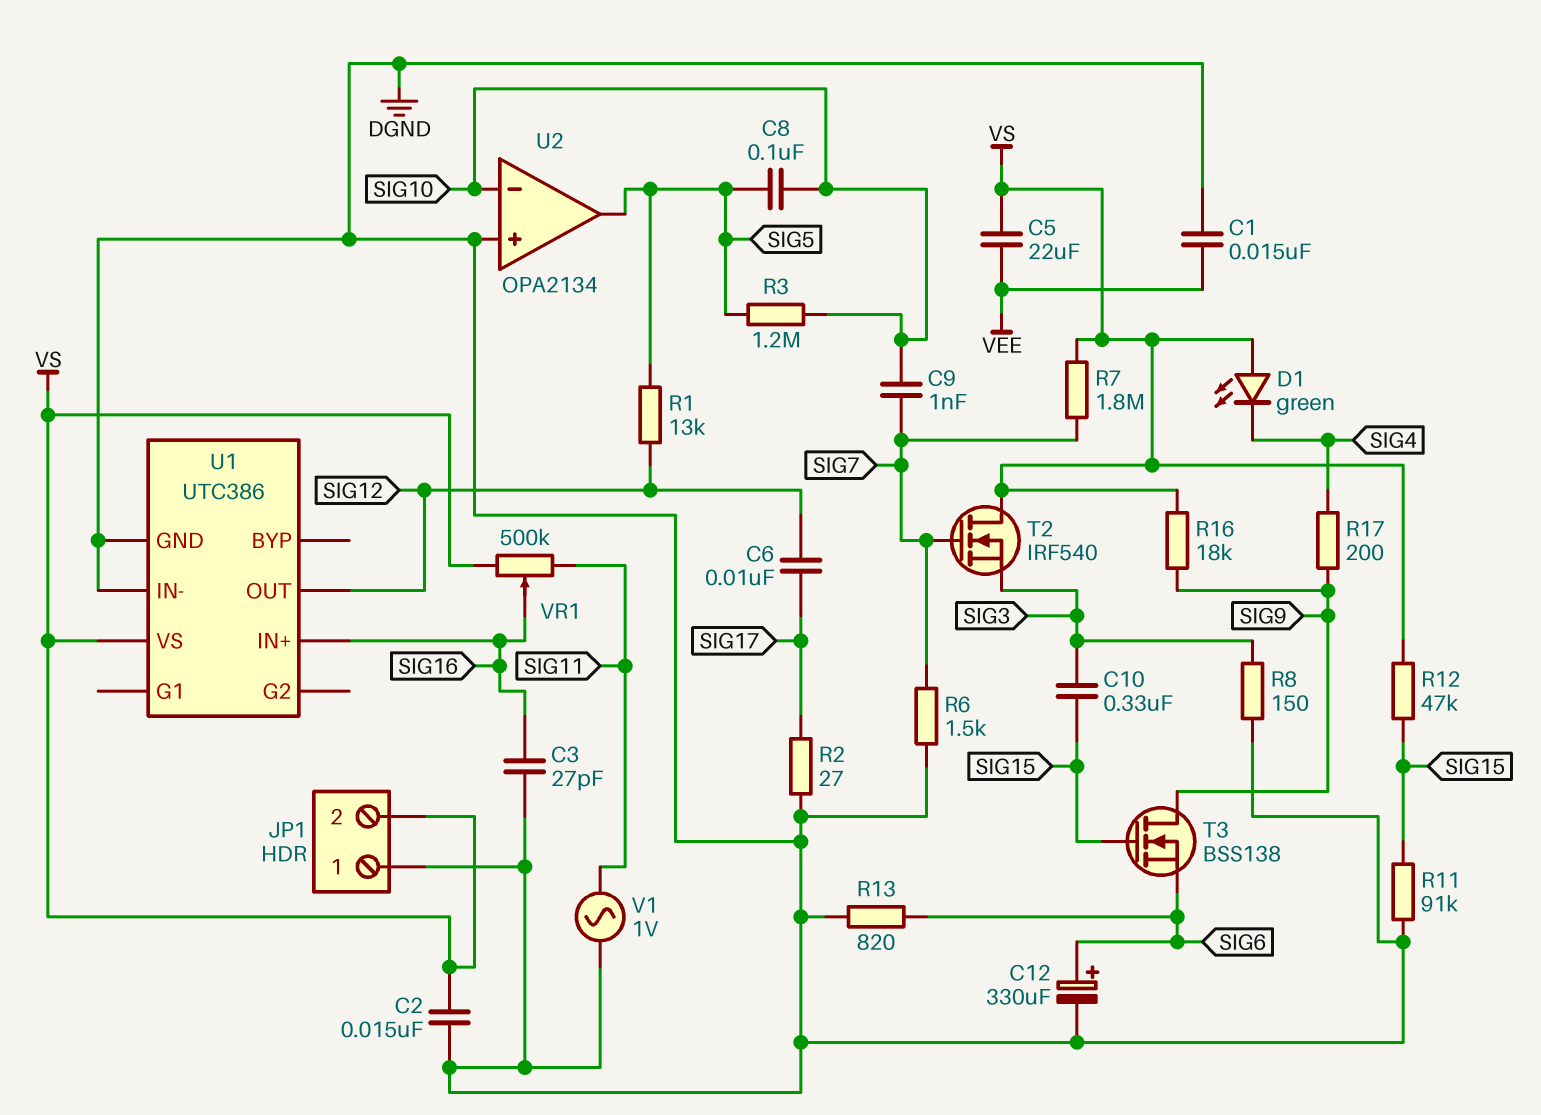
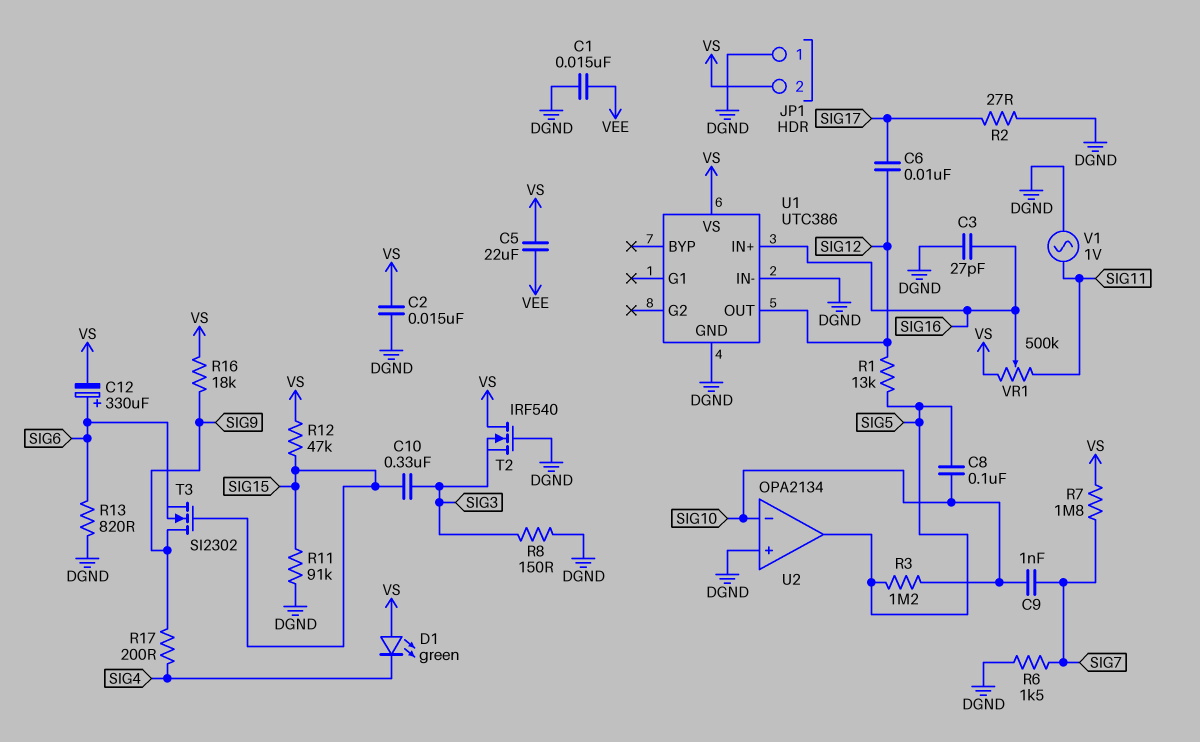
C12: 330uF (plus SIG6, minus DGND) -> 330uF (plus SIG6, minus VS)
T2: NMOS IRF540 (G SIG7, D VS, S SIG3) -> NMOS IRF540 (G DGND, D VS, S SIG3)
T3: NMOS BSS138 (G SIG15, D SIG9, S SIG6) -> NMOS SI2302 (G SIG15, D SIG9, S SIG6)

